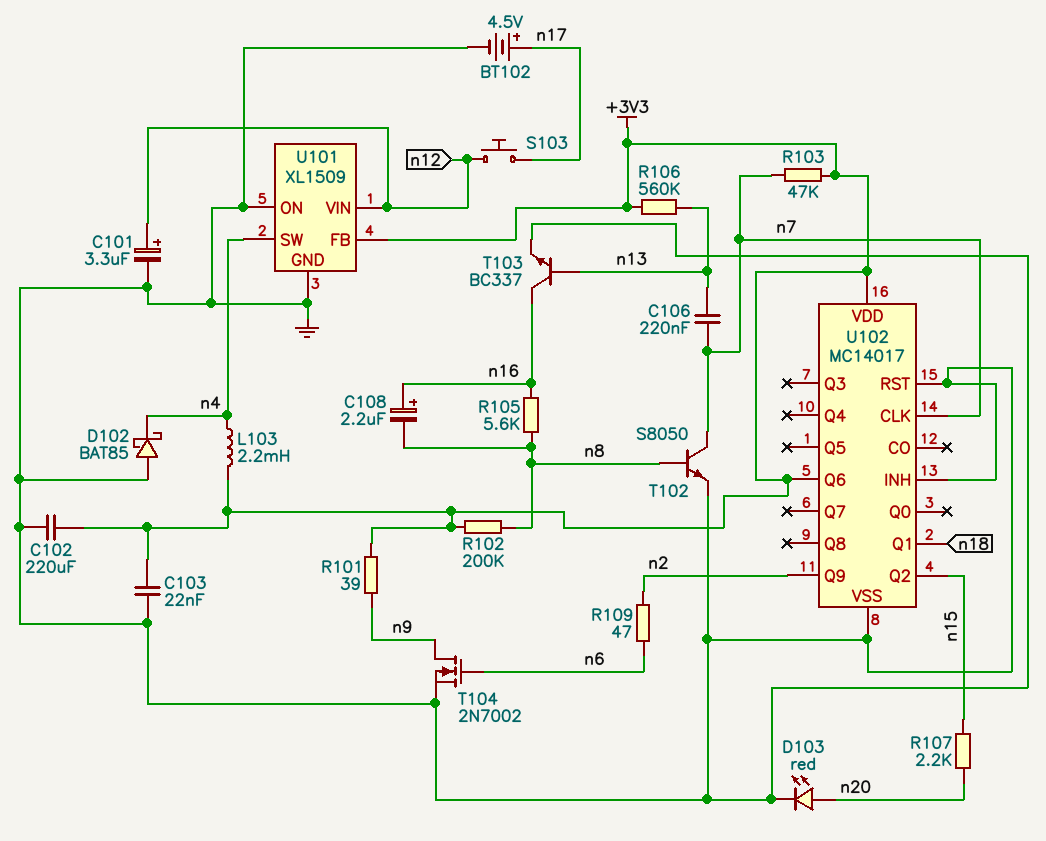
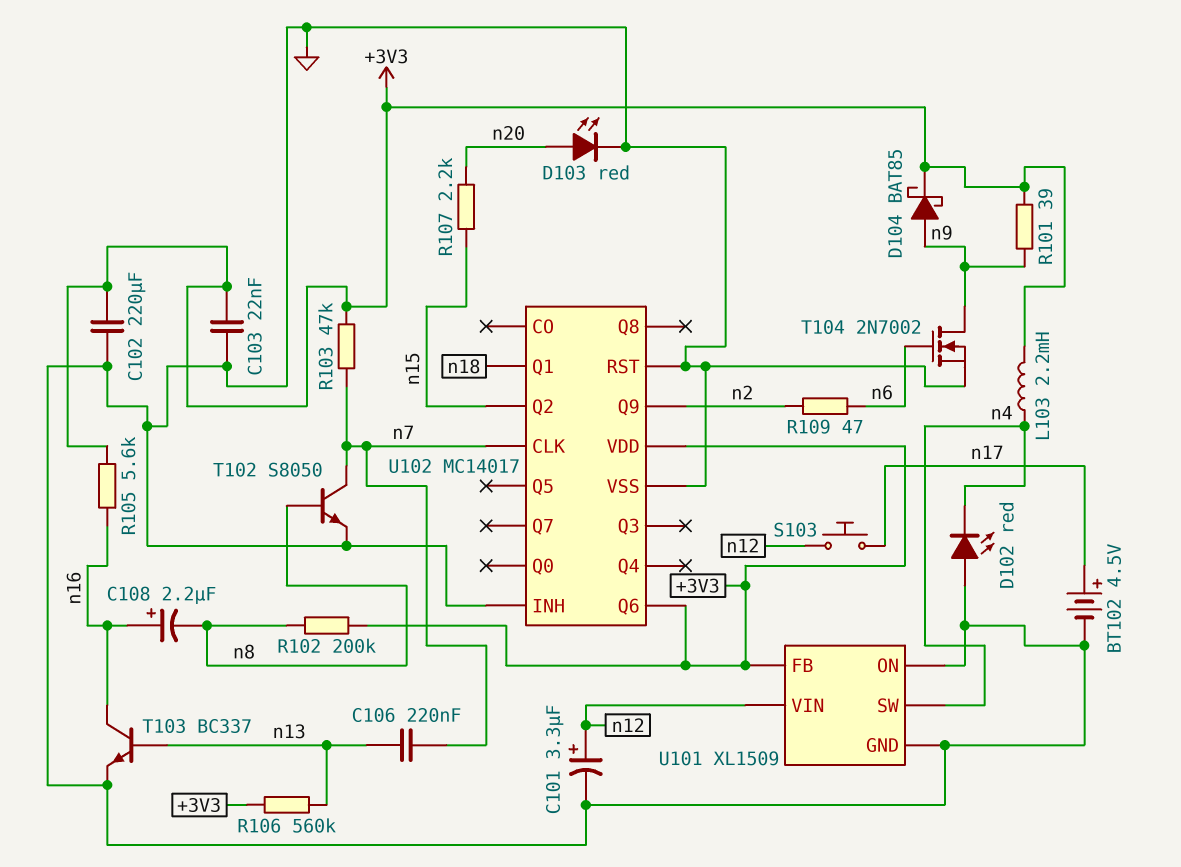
D102: schottky BAT85 (A GND, K n4) -> LED red (A GND, K n4)
D104: none -> schottky BAT85 (A n9, K +3V3)
R105: 5.6k (n8, n16) -> 5.6k (+3V3, n16)

